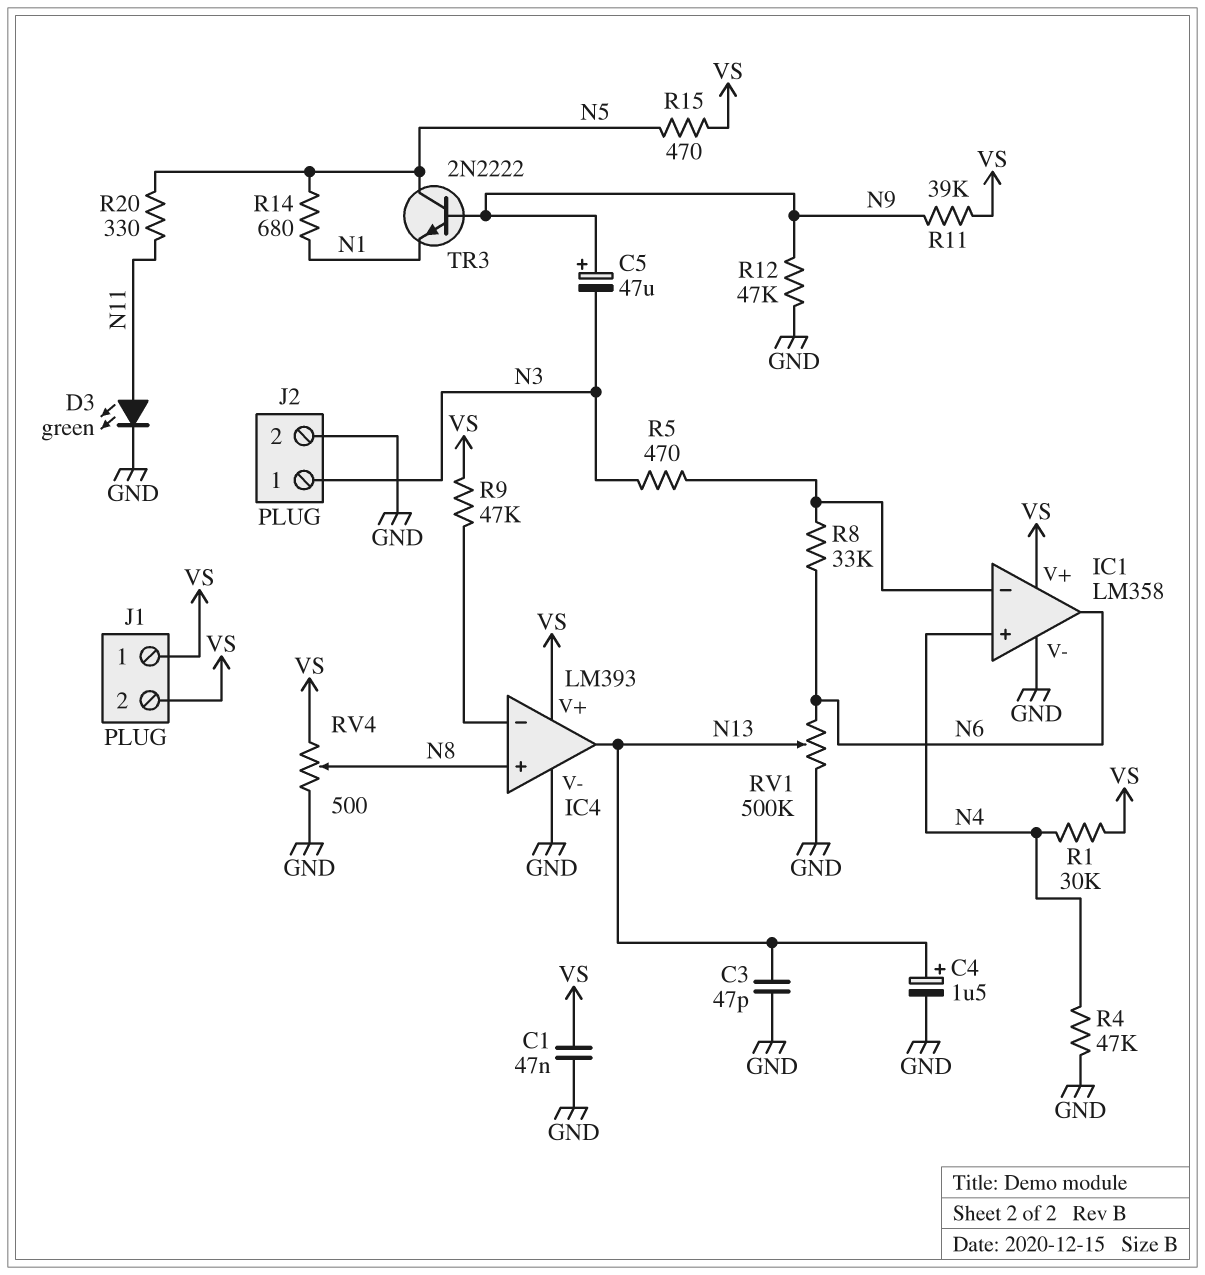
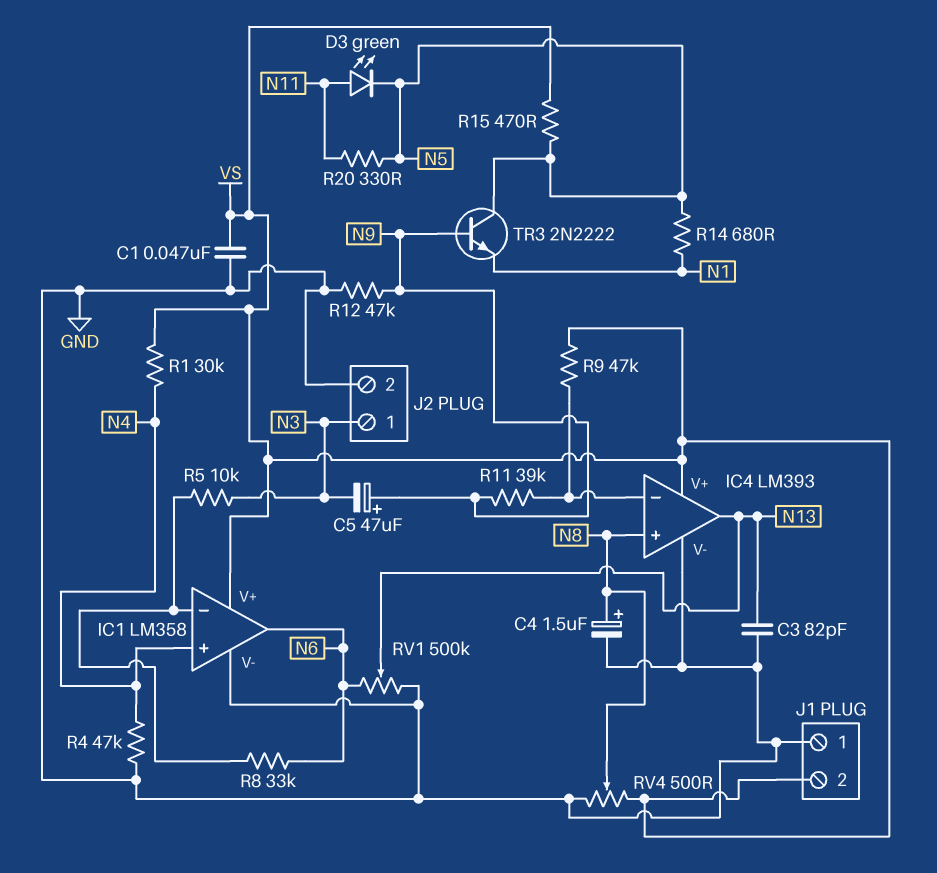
C3: 47pF (GND, N13) -> 82pF (GND, N13)
C4: 1.5uF (plus N13, minus GND) -> 1.5uF (plus N8, minus GND)
D3: LED green (A N11, K GND) -> LED green (A N11, K N5)
J1 pin 1: VS -> GND
R5: 470 (IC1/in-, N3) -> 10k (IC1/in-, N3)
R11: 39k (N9, VS) -> 39k (IC4/in-, N9)

